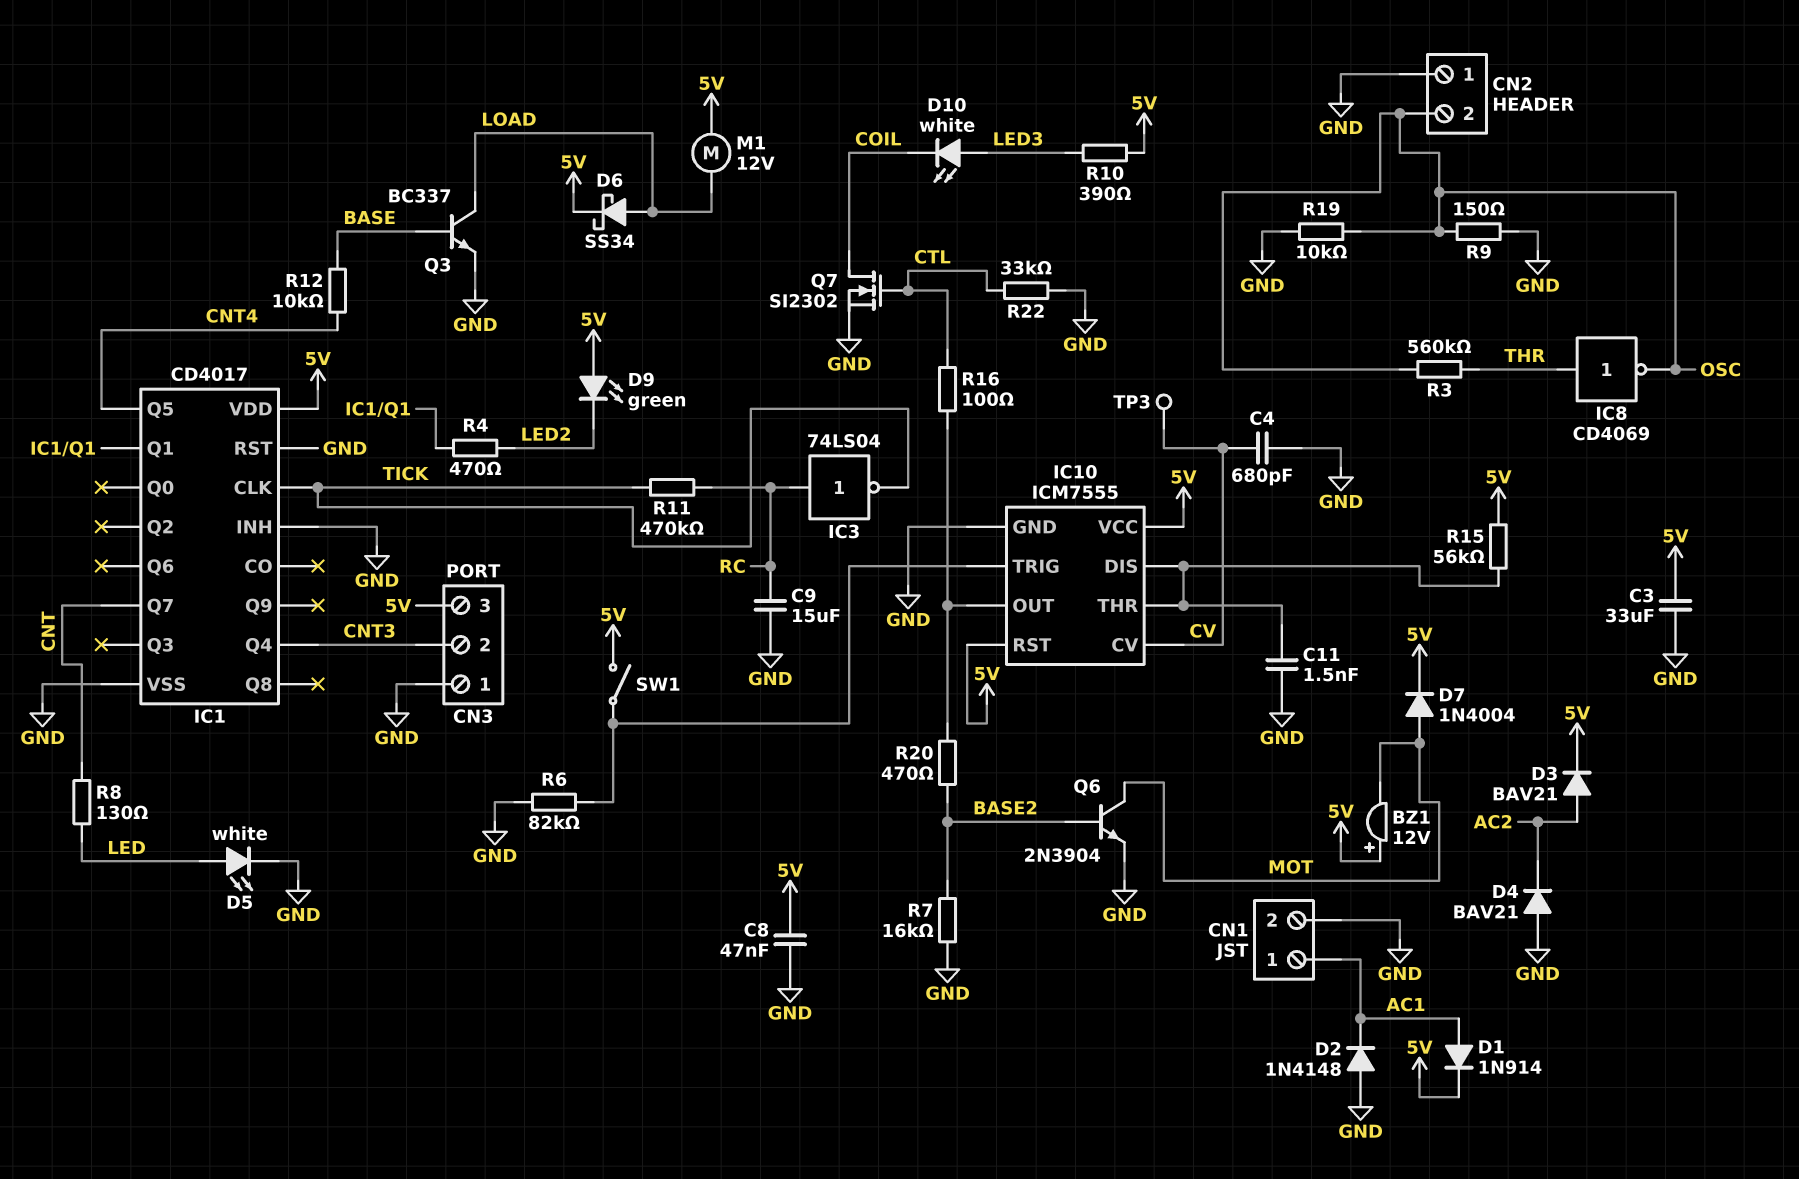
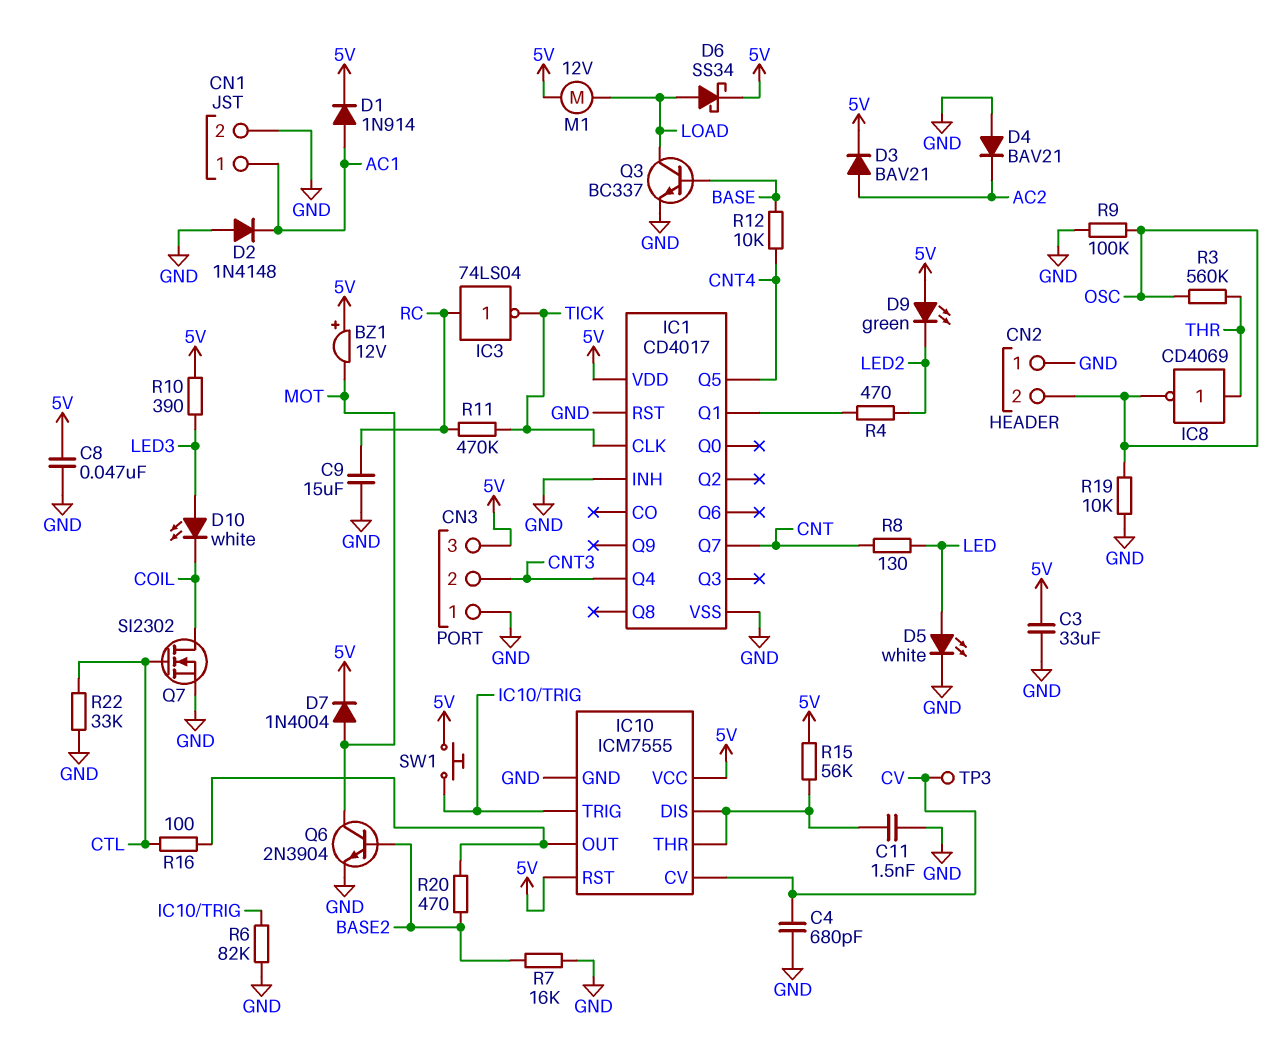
R9: 150 (GND, OSC) -> 100k (GND, OSC)
SW1: switch (5V, IC10/TRIG) -> button (5V, IC10/TRIG)

